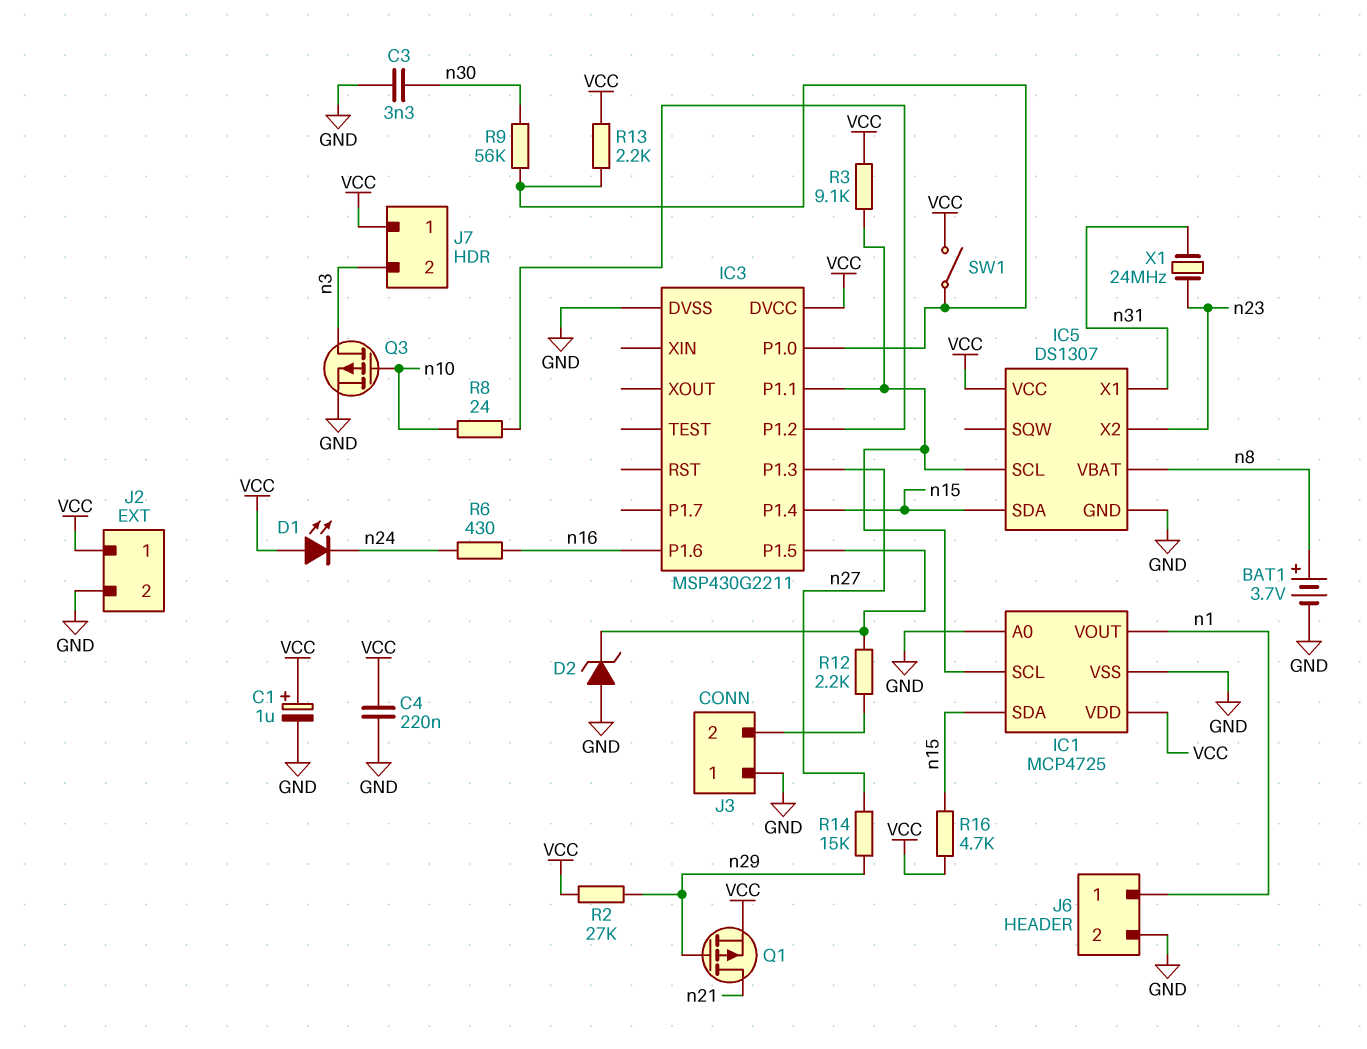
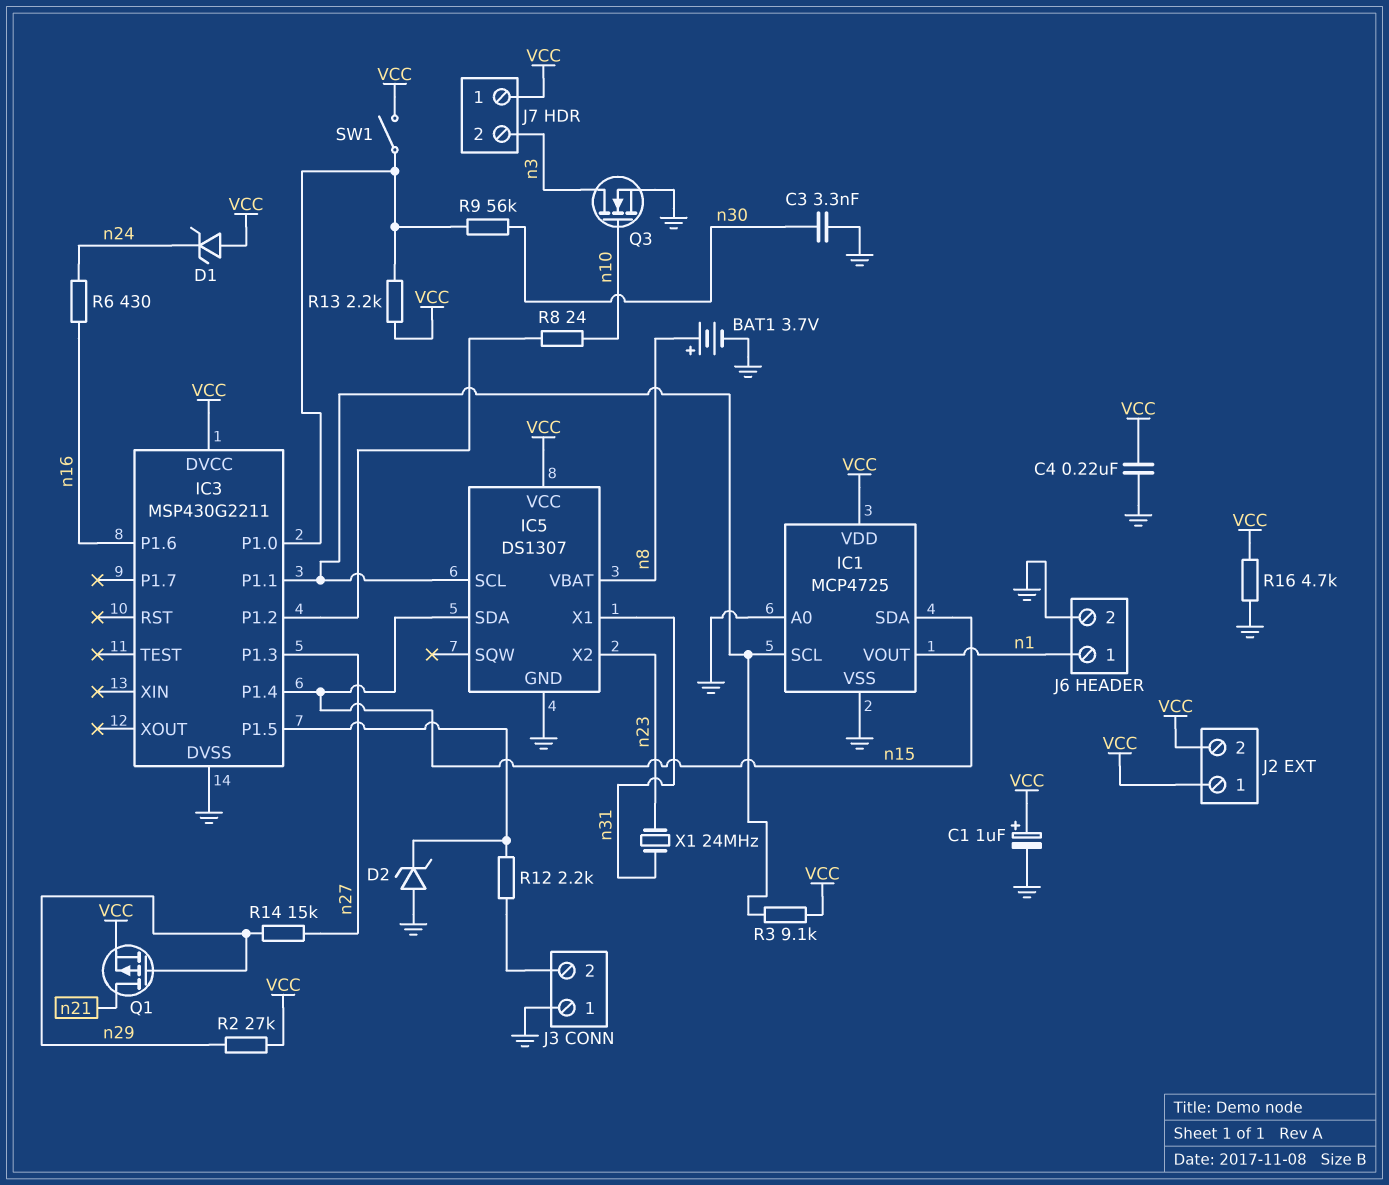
D1: LED (A VCC, K n24) -> zener (A VCC, K n24)
J2 pin 2: GND -> VCC
Q3: PMOS (G n10, D n3, S GND) -> NMOS (G n10, D n3, S GND)
R16: 4.7k (VCC, n15) -> 4.7k (GND, VCC)

